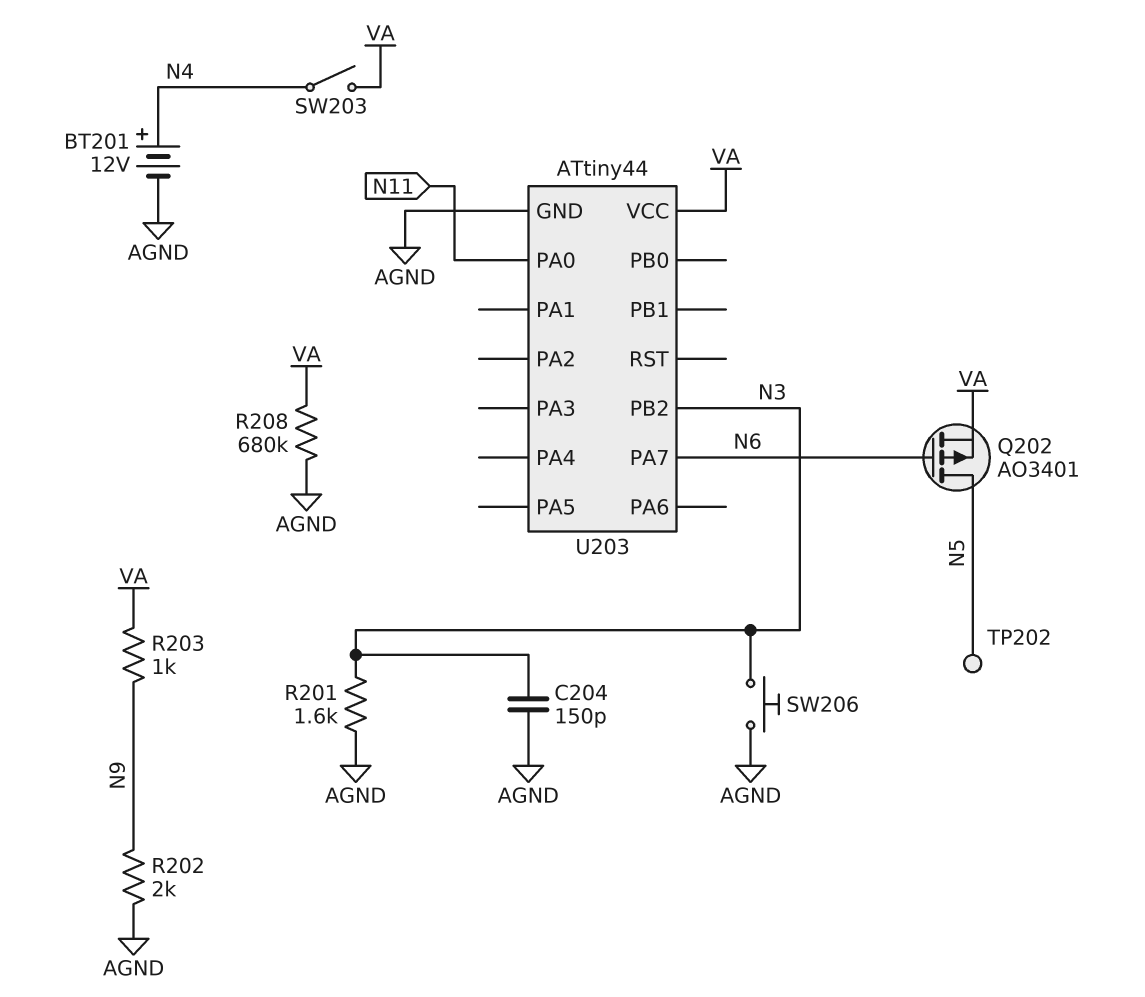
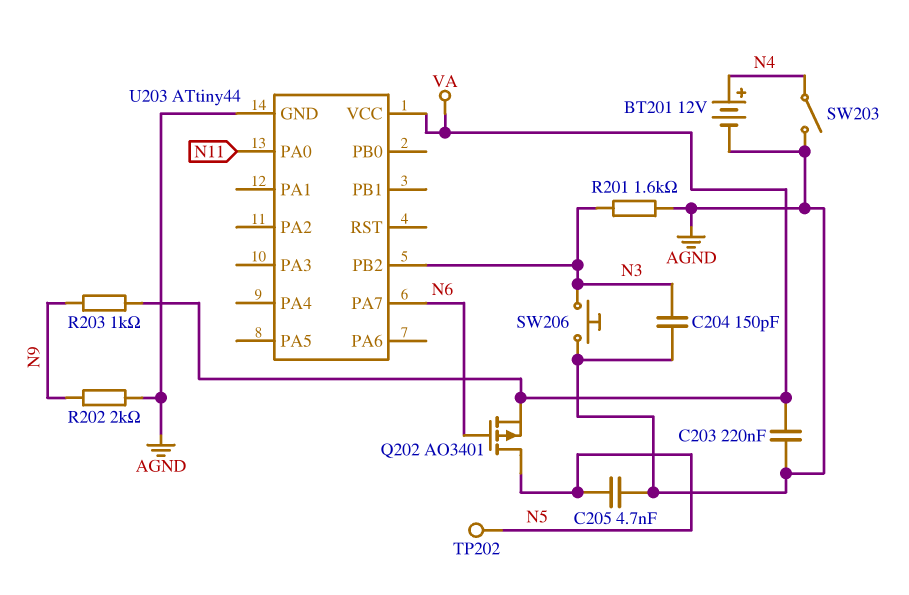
C203: none -> 220nF (AGND, VA)
C205: none -> 4.7nF (AGND, N5)
R208: 680k (AGND, VA) -> none
SW203: switch (N4, VA) -> switch (AGND, N4)

